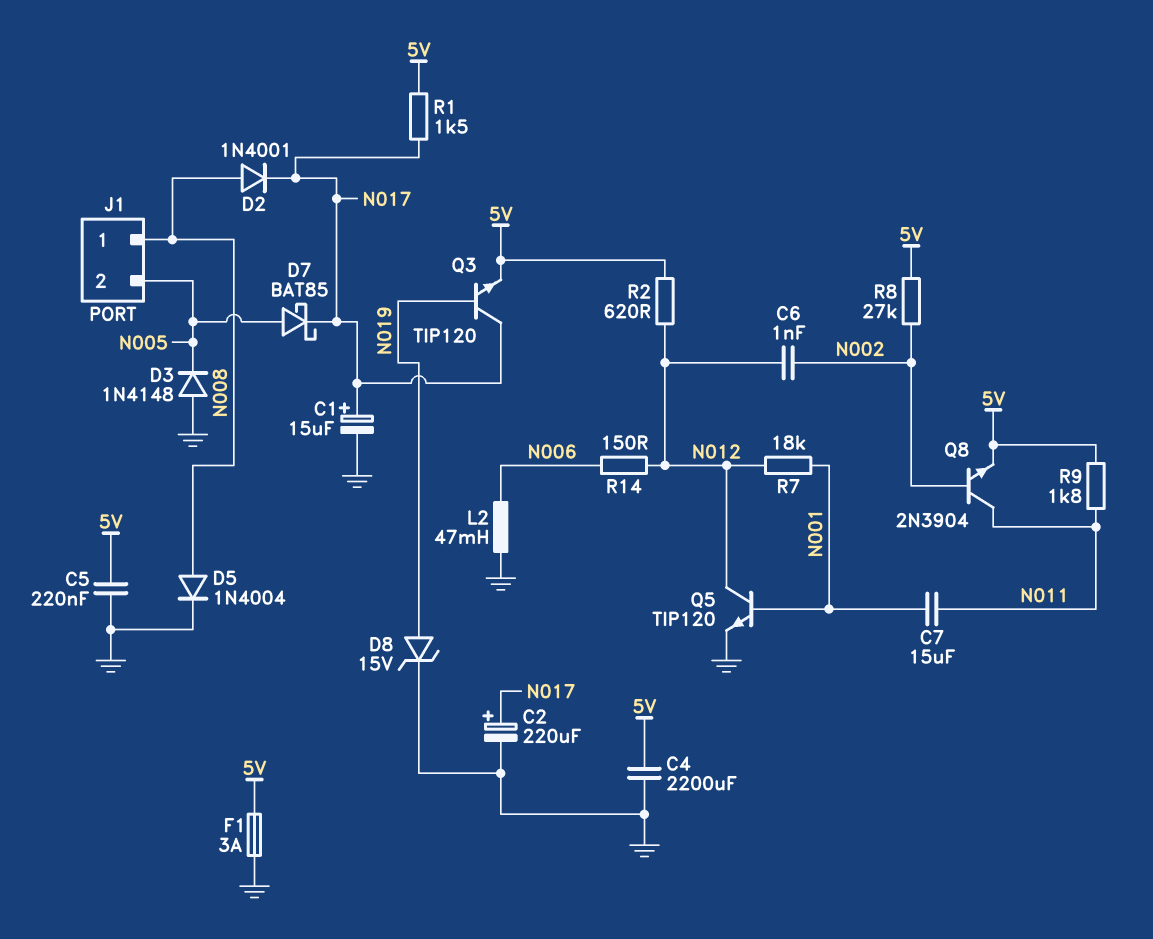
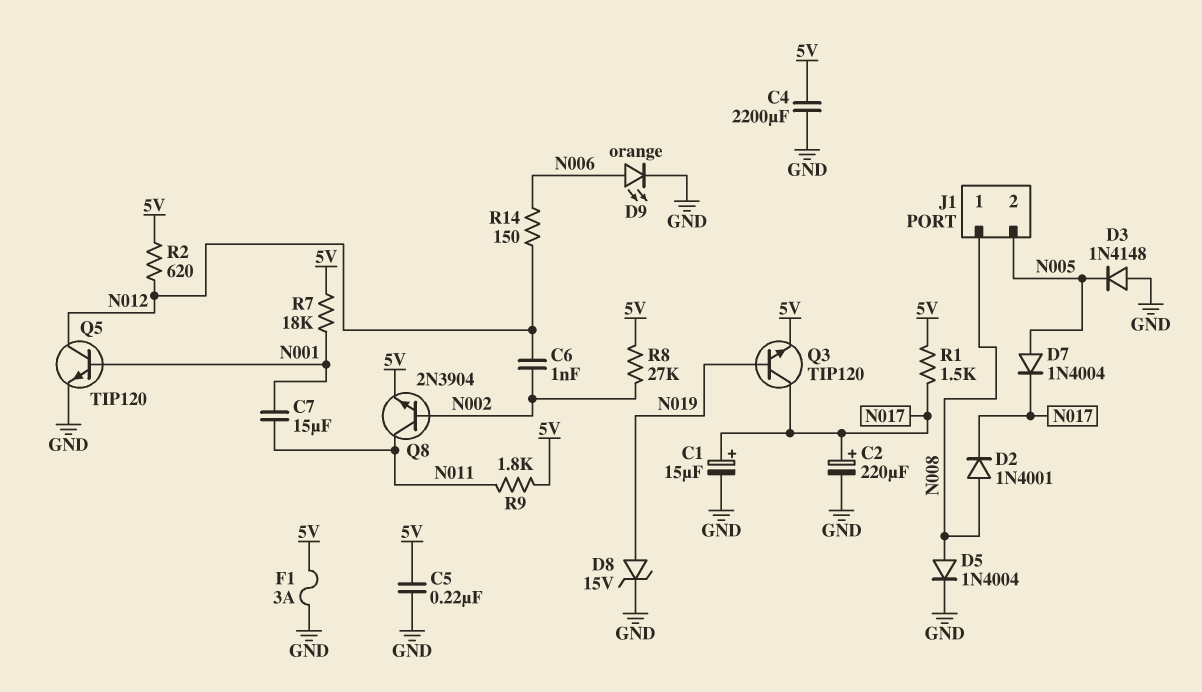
D7: schottky BAT85 (A N005, K N017) -> diode 1N4004 (A N005, K N017)
D9: none -> LED orange (A N006, K GND)
L2: 47mH (GND, N006) -> none
R7: 18k (N001, N012) -> 18k (5V, N001)

